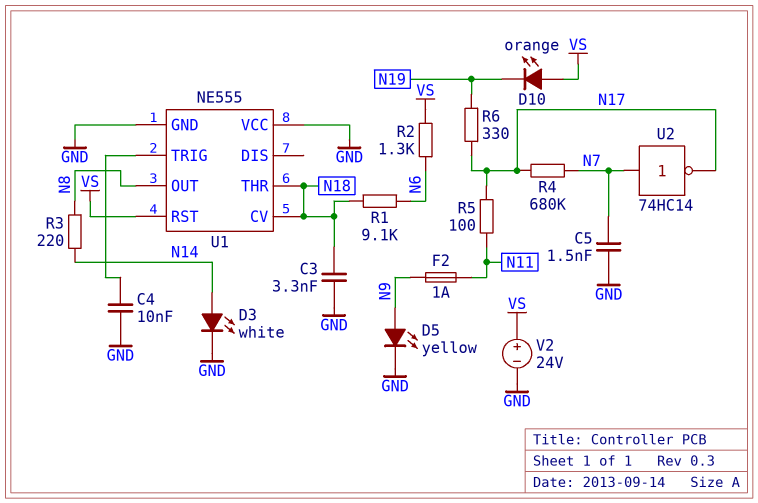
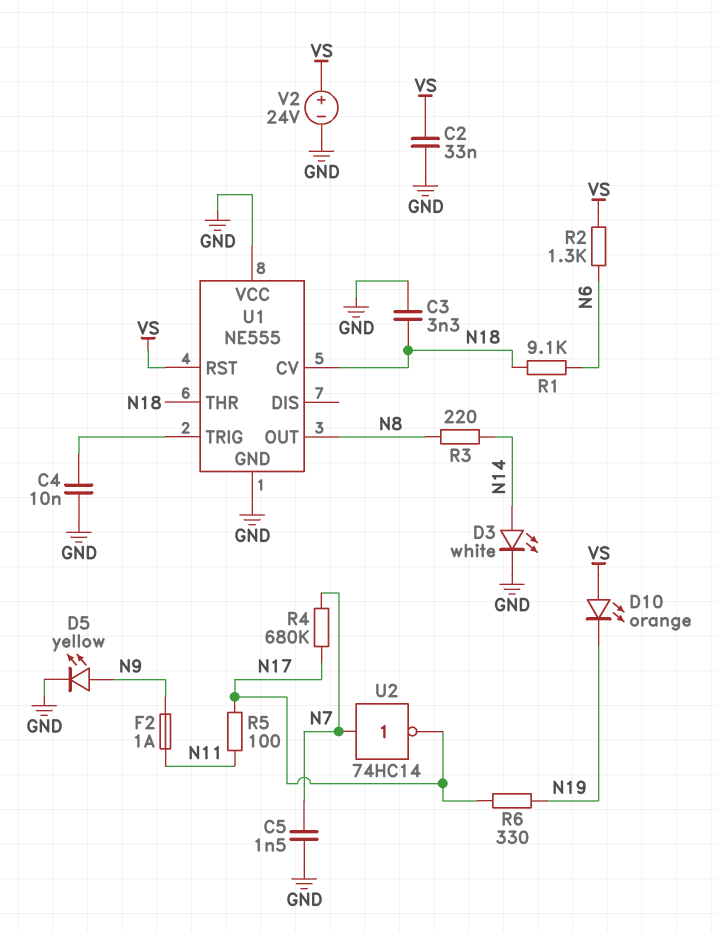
C2: none -> 33nF (GND, VS)

